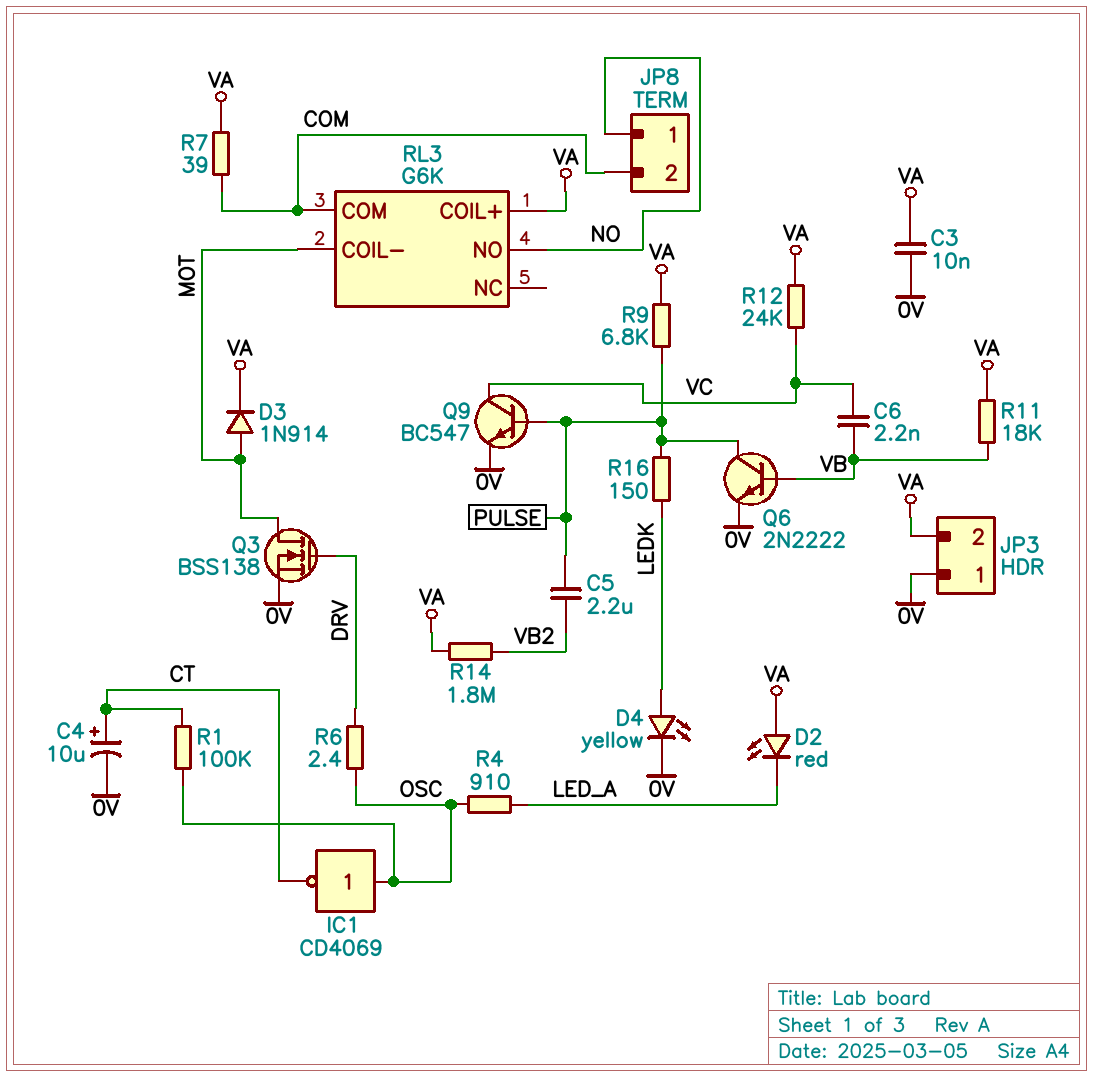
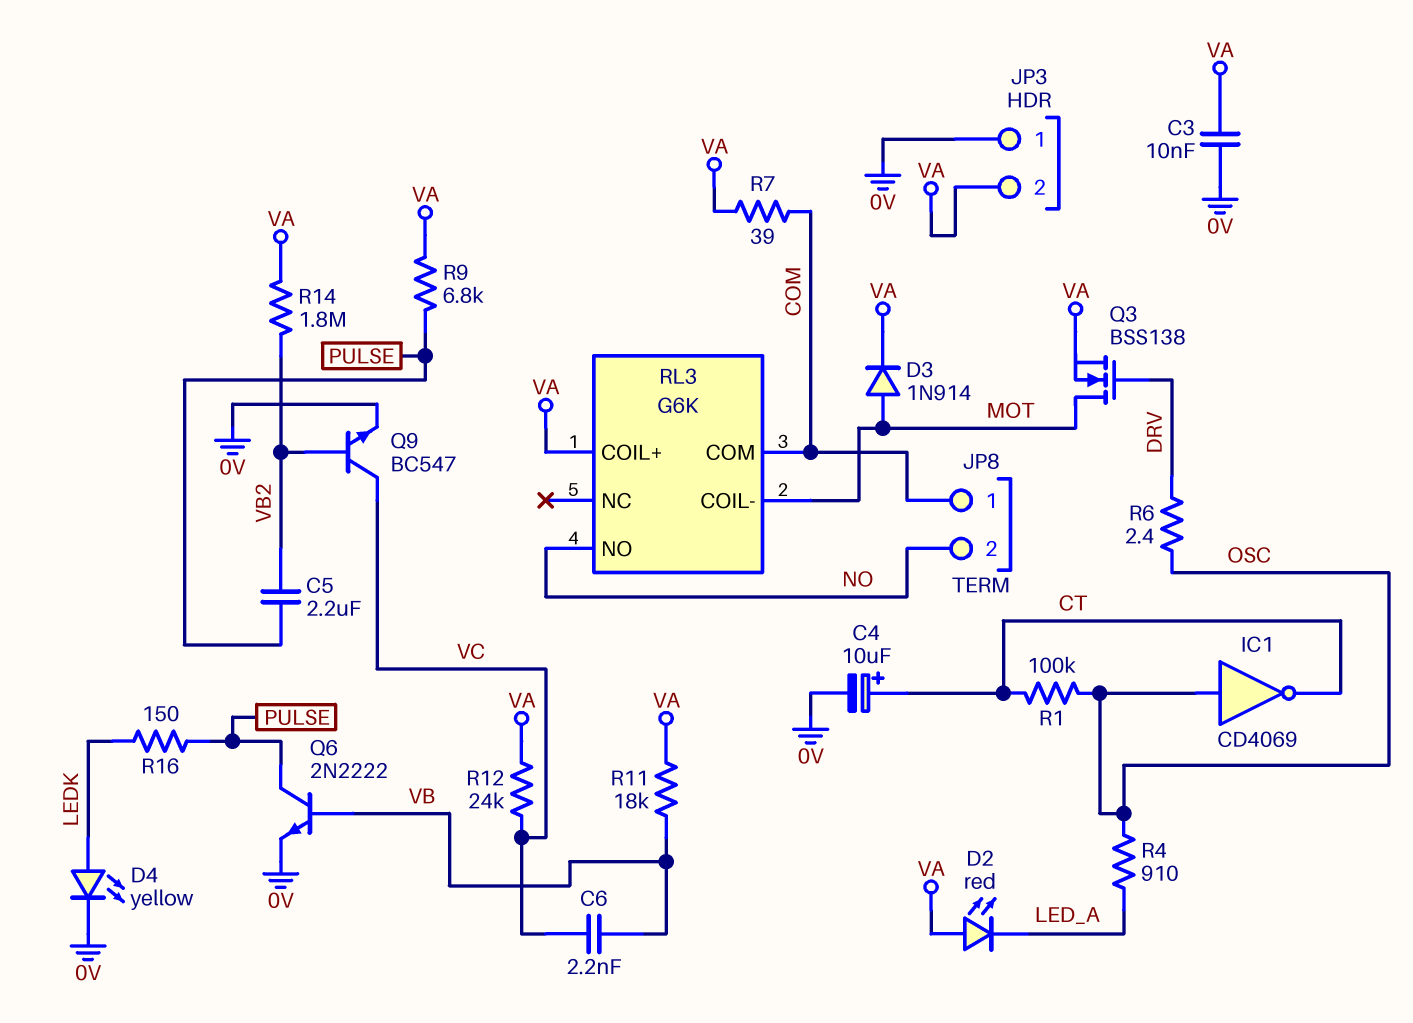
JP8 pin 1: NO -> COM
JP8 pin 2: COM -> NO
Q3: NMOS BSS138 (G DRV, D MOT, S 0V) -> NMOS BSS138 (G DRV, D MOT, S VA)
Q9: NPN BC547 (B PULSE, C VC, E 0V) -> NPN BC547 (B VB2, C VC, E 0V)

